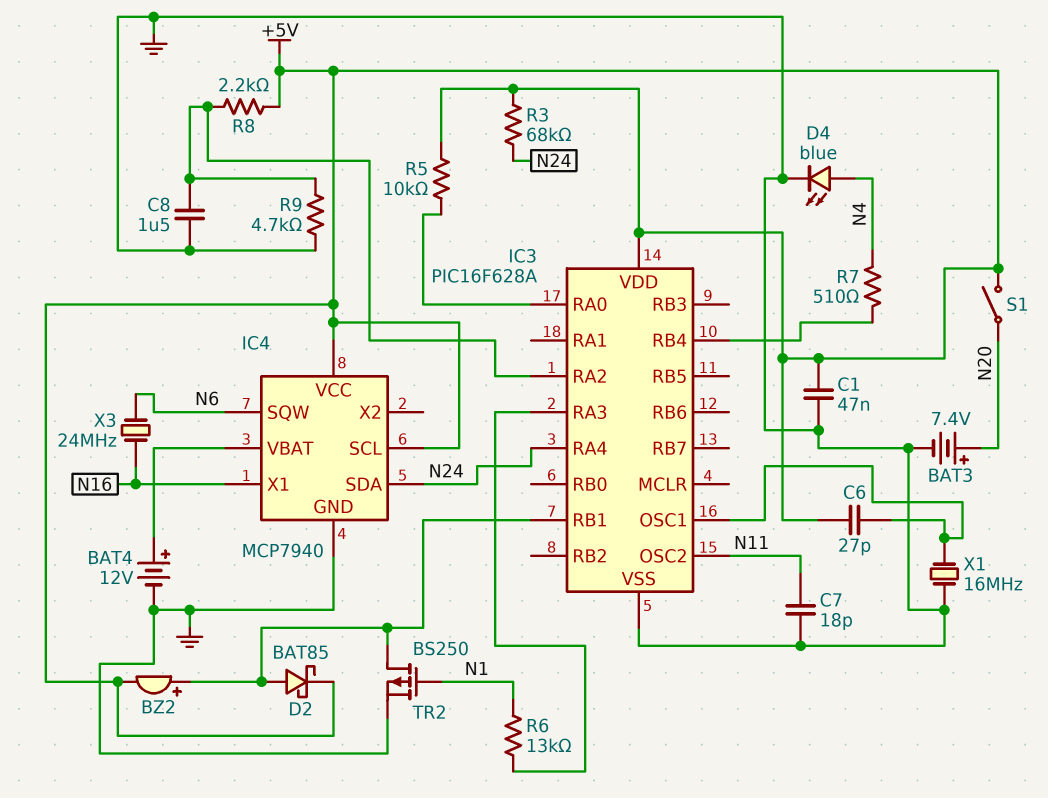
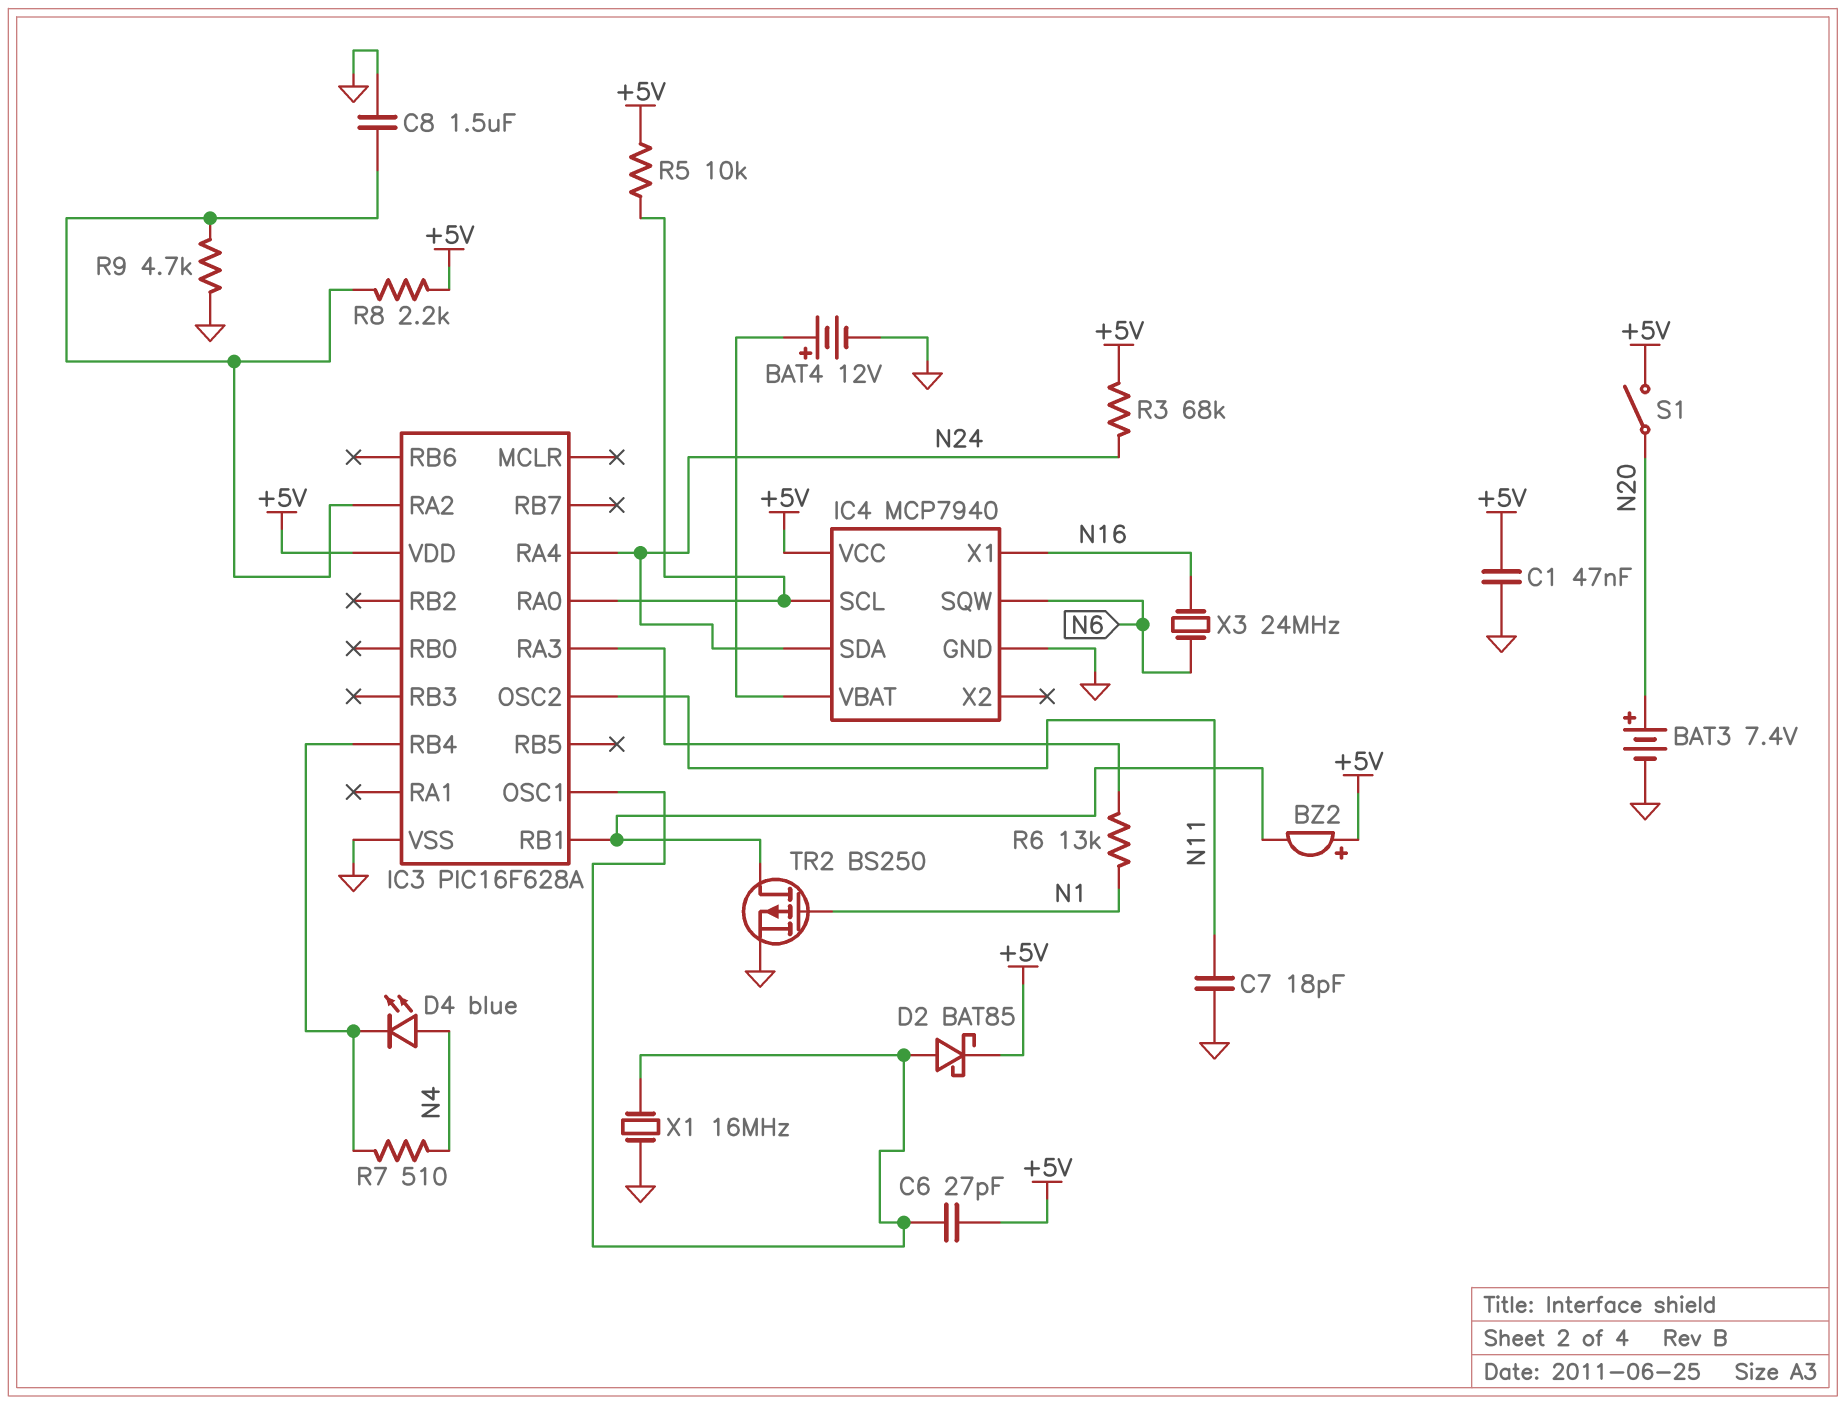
BZ2: buzzer (plus IC3/RB1, minus +5V) -> buzzer (plus +5V, minus IC3/RB1)
D2: schottky BAT85 (A IC3/RB1, K +5V) -> schottky BAT85 (A IC3/OSC1, K +5V)
D4: LED blue (A N4, K GND) -> LED blue (A N4, K IC3/RB4)
IC4 pin SCL: +5V -> IC3/RA0

